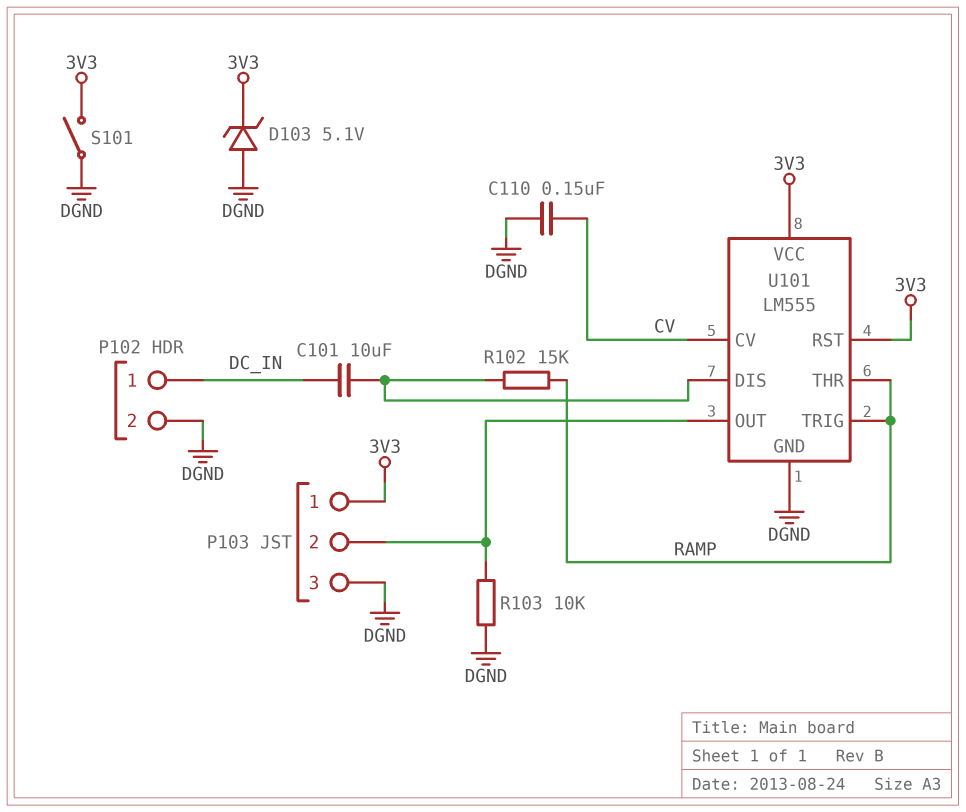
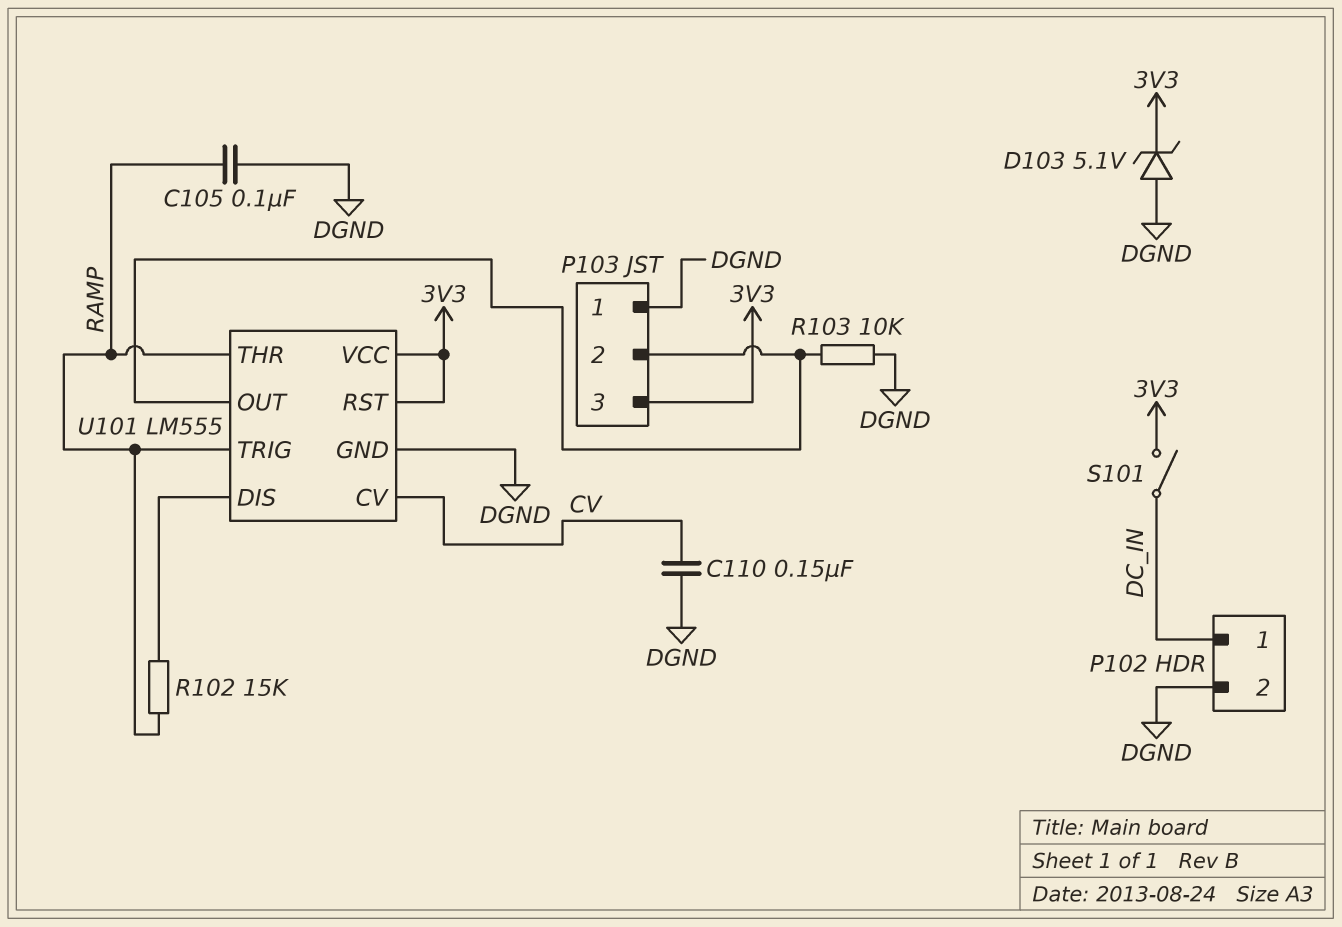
C101: 10uF (DC_IN, U101/DIS) -> none
C105: none -> 100nF (DGND, RAMP)
P103 pin 1: 3V3 -> DGND
P103 pin 3: DGND -> 3V3
S101: switch (3V3, DGND) -> switch (3V3, DC_IN)

